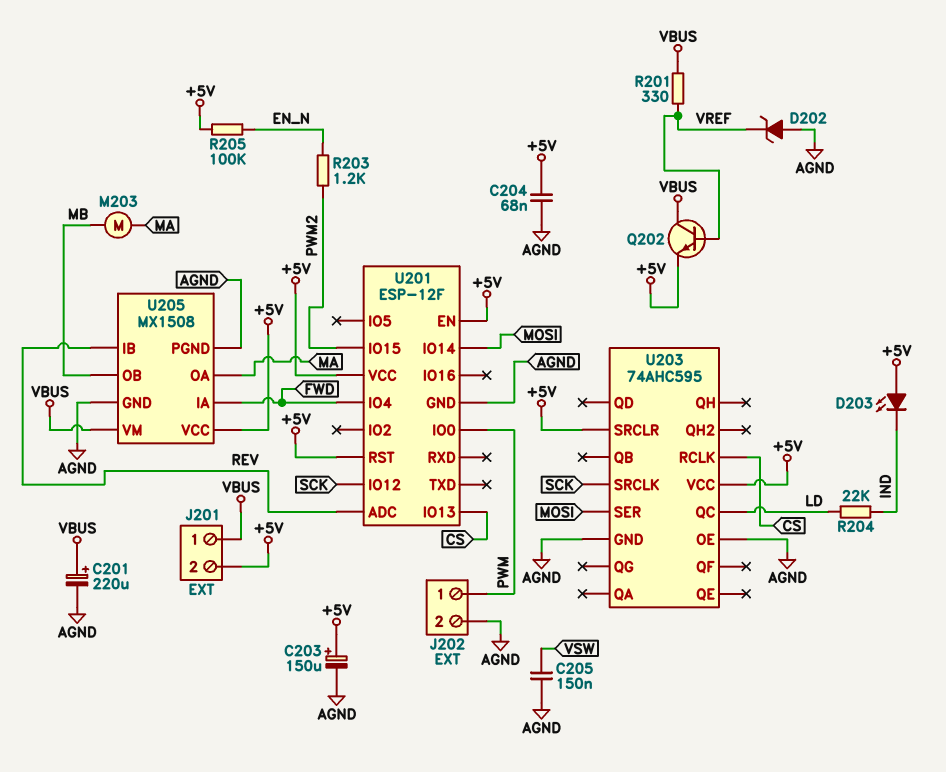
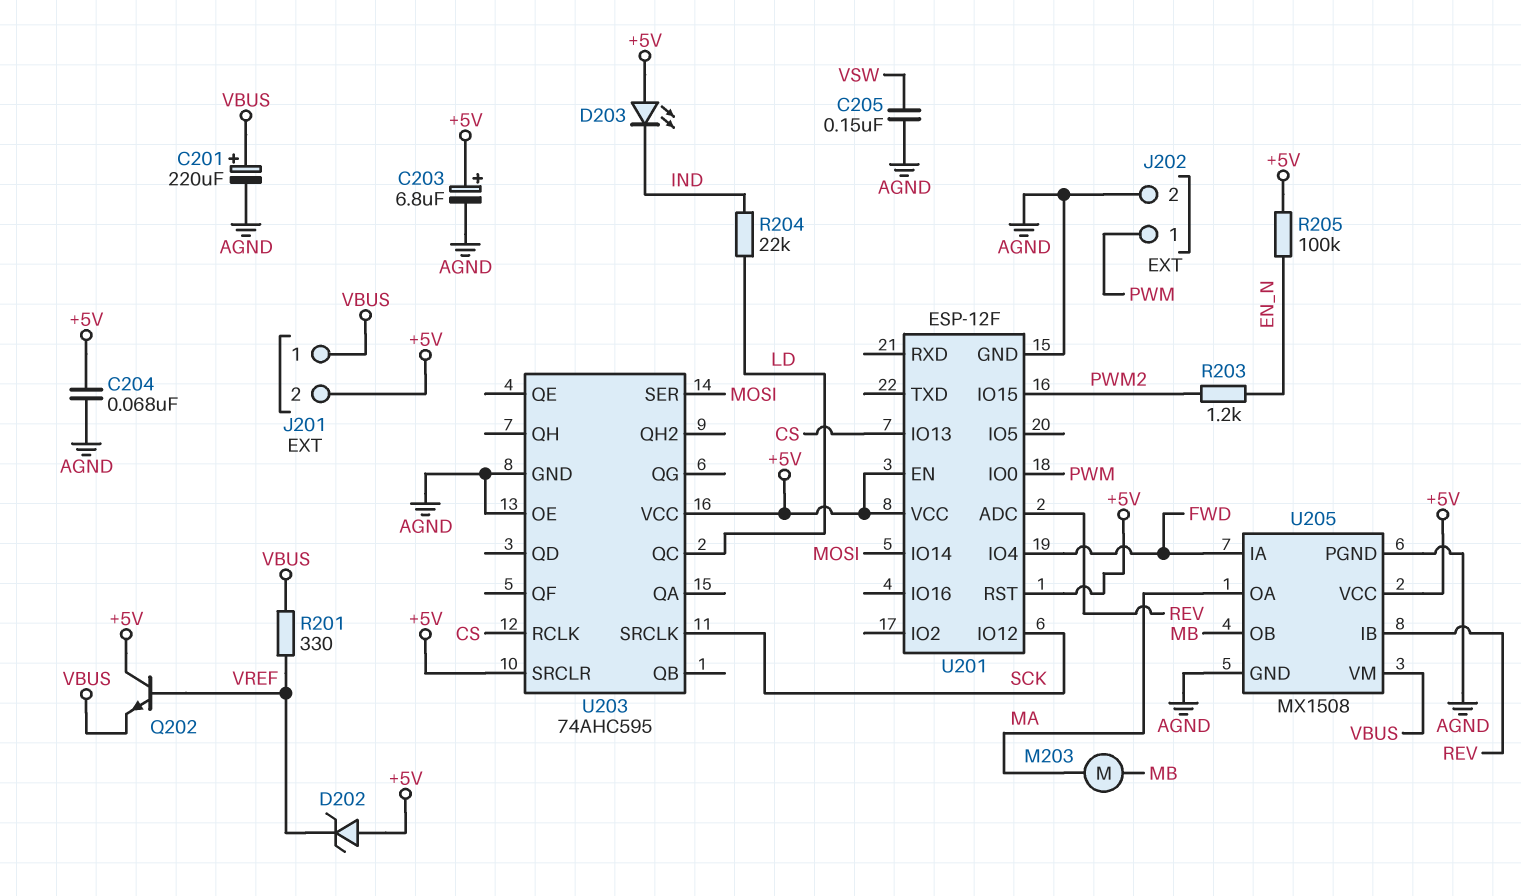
C203: 150uF (plus +5V, minus AGND) -> 6.8uF (plus +5V, minus AGND)
D202: zener (A AGND, K VREF) -> zener (A +5V, K VREF)
Q202: NPN (B VREF, C VBUS, E +5V) -> NPN (B VREF, C +5V, E VBUS)

